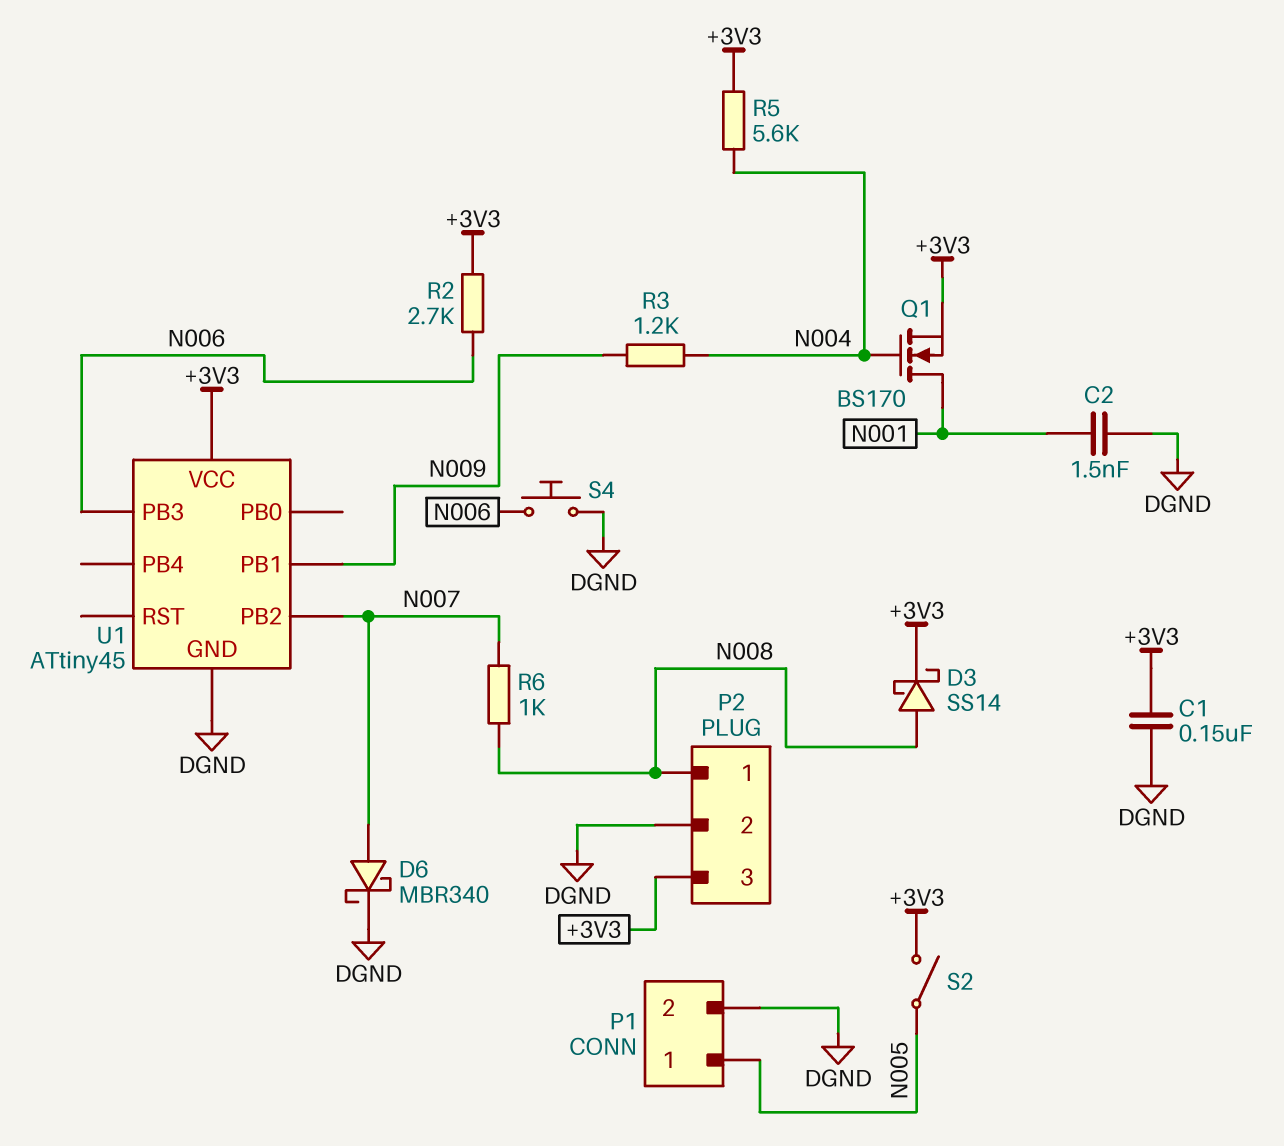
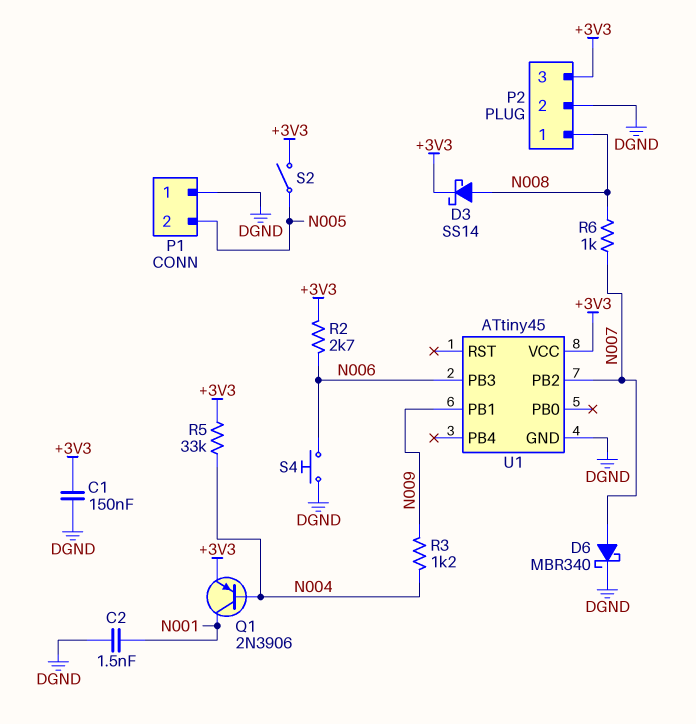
P1 pin 1: N005 -> DGND
P1 pin 2: DGND -> N005
Q1: NMOS BS170 (G N004, D N001, S +3V3) -> PNP 2N3906 (B N004, C N001, E +3V3)
R5: 5.6k (+3V3, N004) -> 33k (+3V3, N004)

